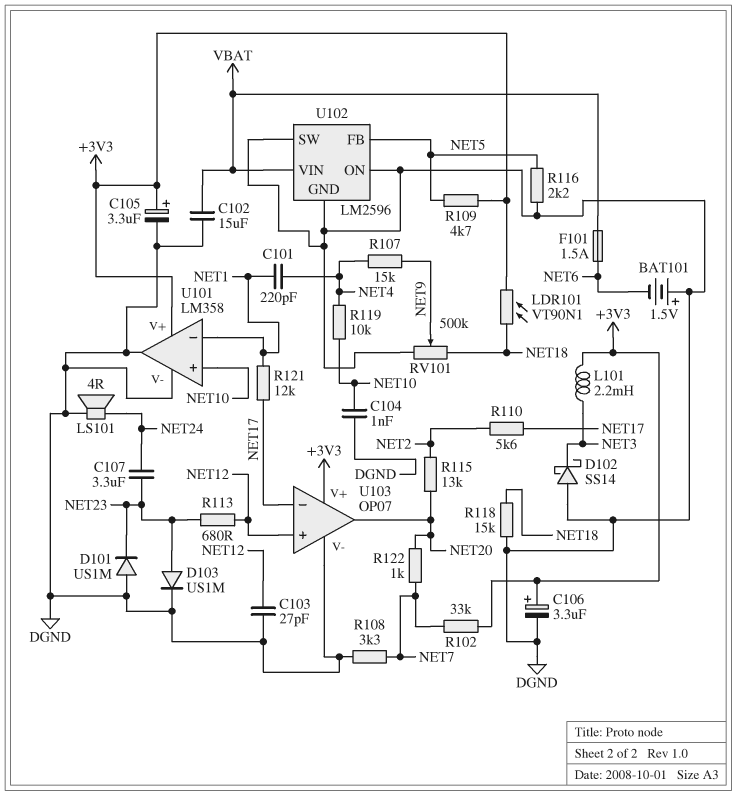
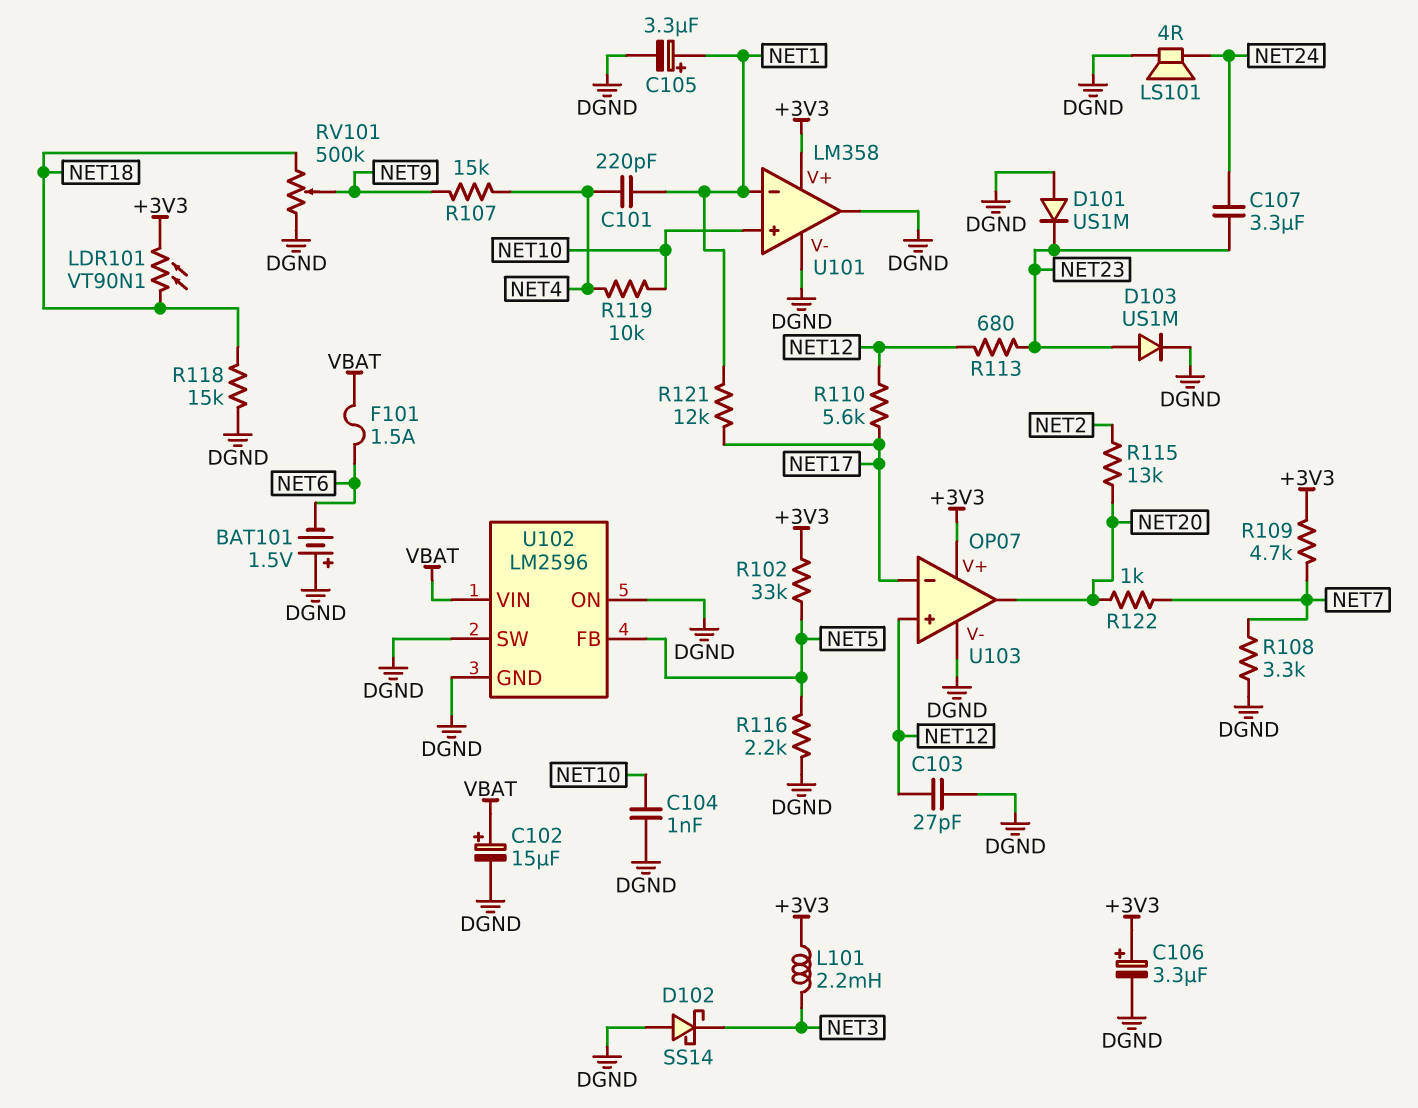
C102: 15uF (DGND, VBAT) -> 15uF (plus VBAT, minus DGND)
C105: 3.3uF (plus +3V3, minus DGND) -> 3.3uF (plus NET1, minus DGND)
R102: 33k (+3V3, NET7) -> 33k (+3V3, NET5)
R109: 4.7k (+3V3, NET5) -> 4.7k (+3V3, NET7)
R110: 5.6k (NET2, NET17) -> 5.6k (NET12, NET17)

